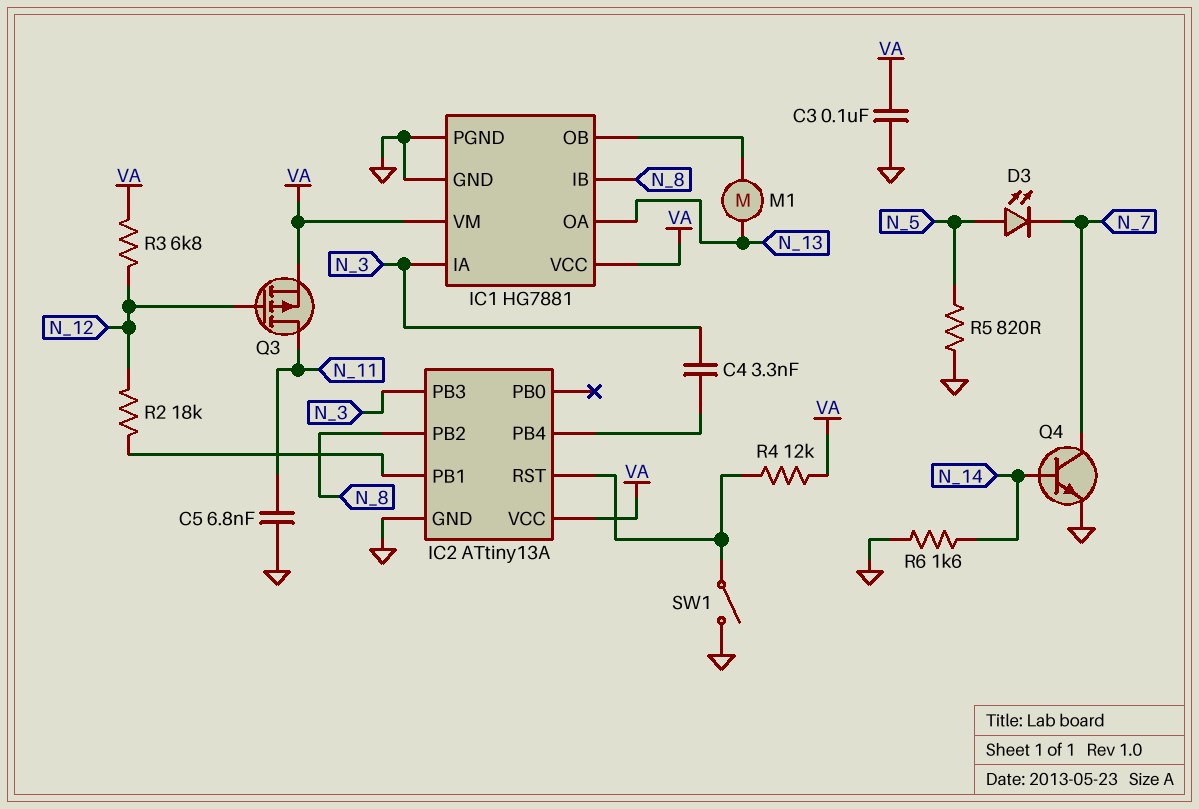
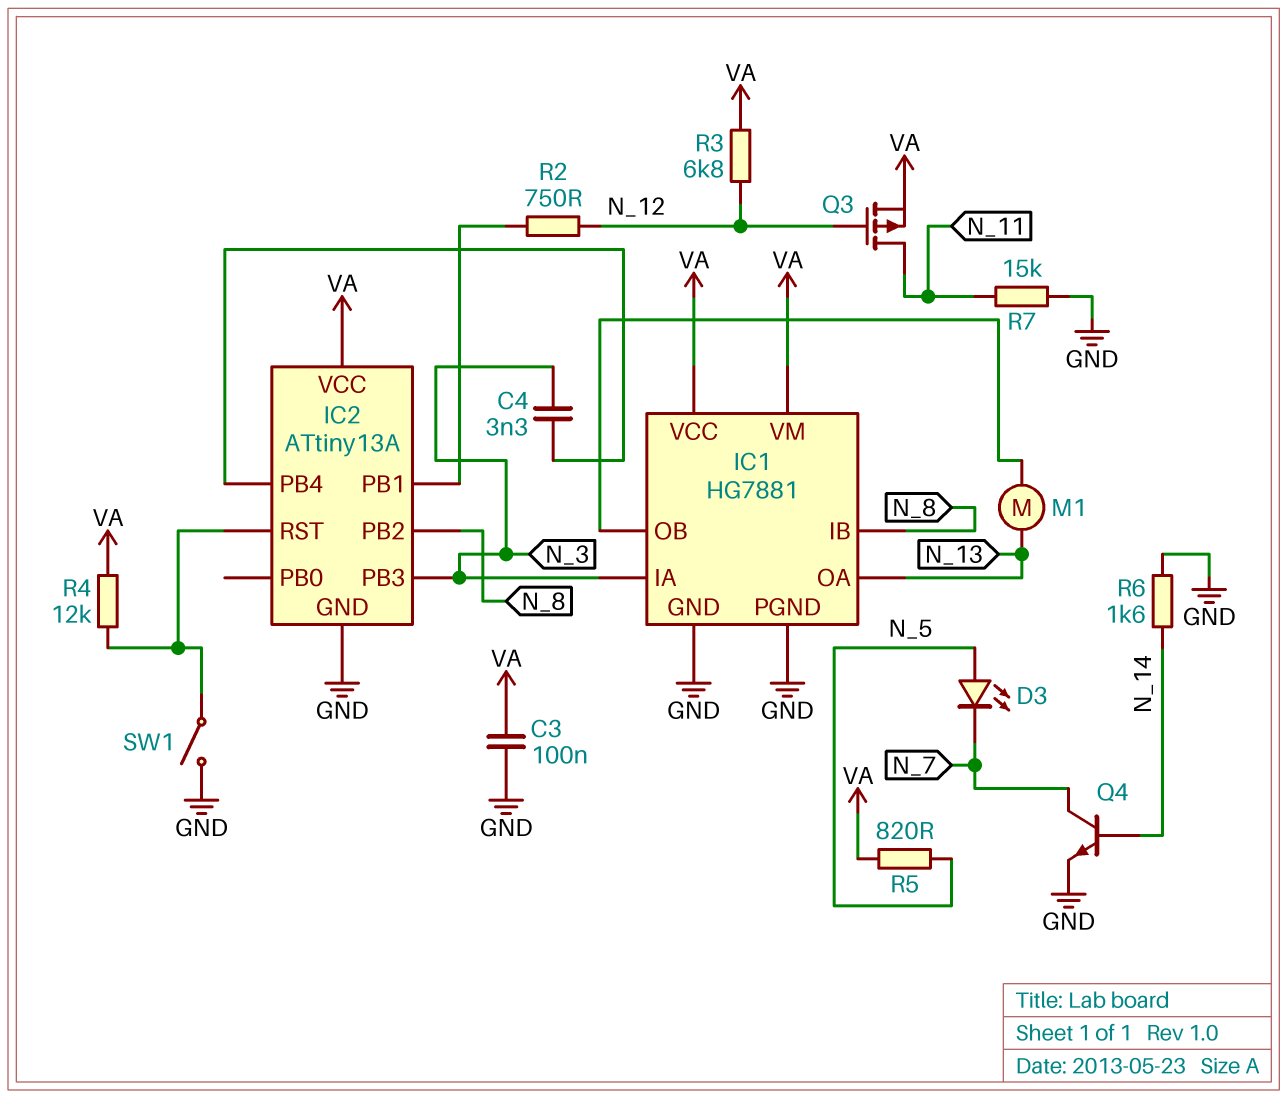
C5: 6.8nF (GND, N_11) -> none
R2: 18k (IC2/PB1, N_12) -> 750 (IC2/PB1, N_12)
R5: 820 (GND, N_5) -> 820 (N_5, VA)
R7: none -> 15k (GND, N_11)

